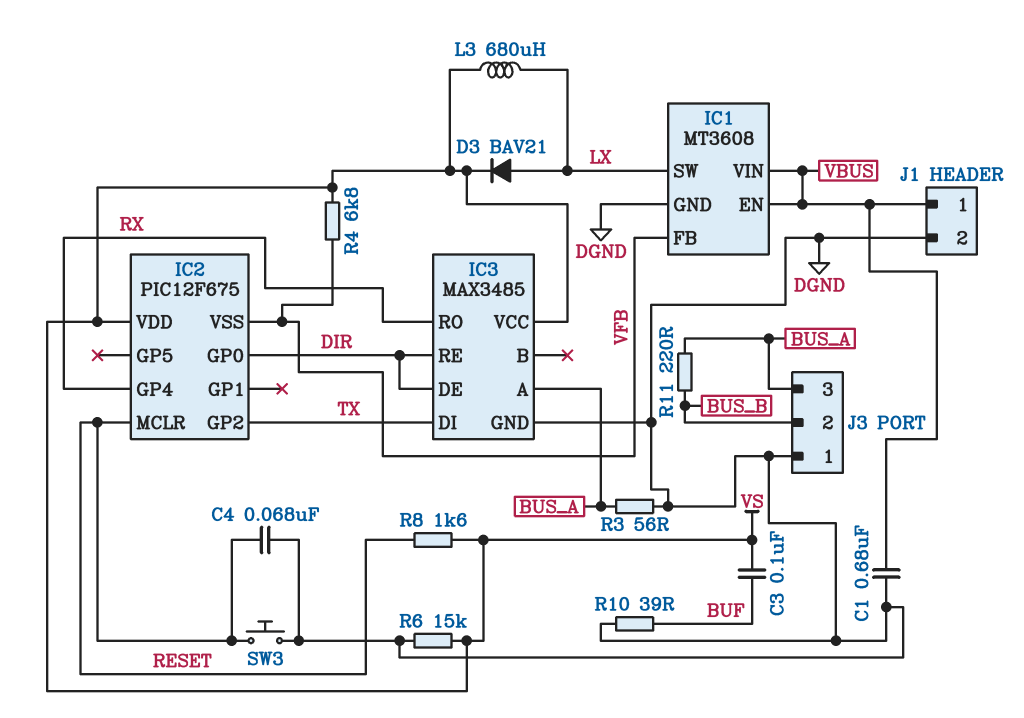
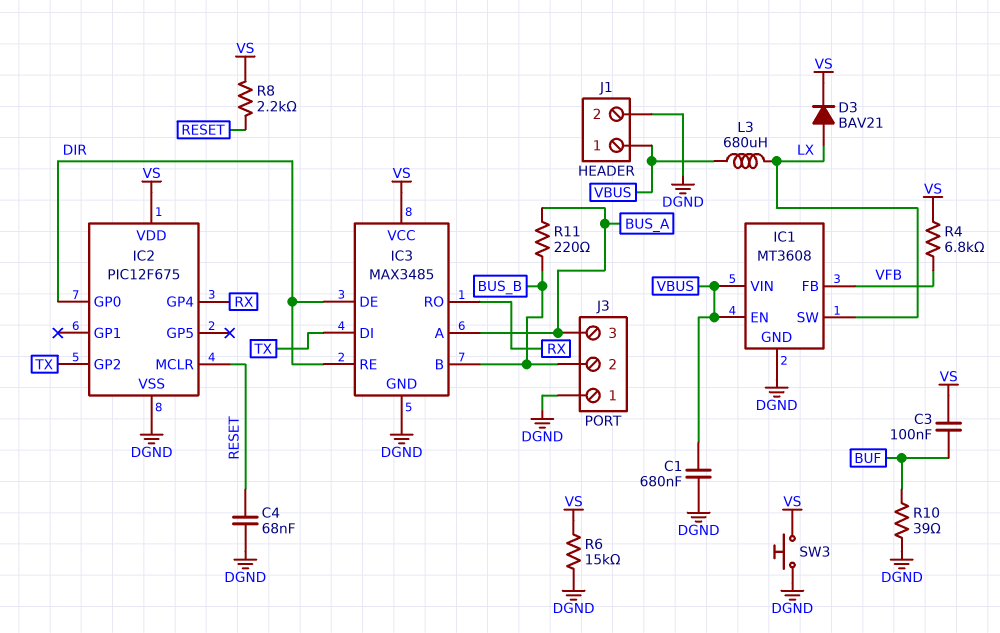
IC2 pin VSS: VFB -> DGND
IC3 pin B: none -> BUS_B
L3: 680uH (LX, VS) -> 680uH (LX, VBUS)
R3: 56 (BUS_A, DGND) -> none
R8: 1.6k (RESET, VS) -> 2.2k (RESET, VS)
SW3: button (DGND, RESET) -> button (DGND, VS)

